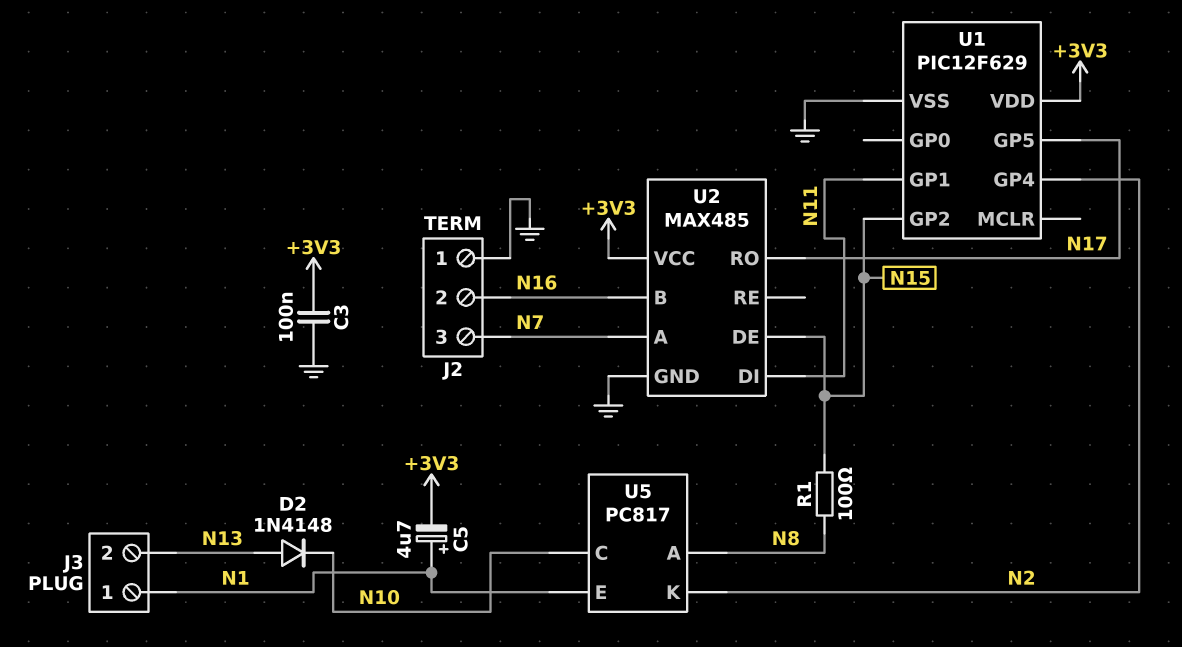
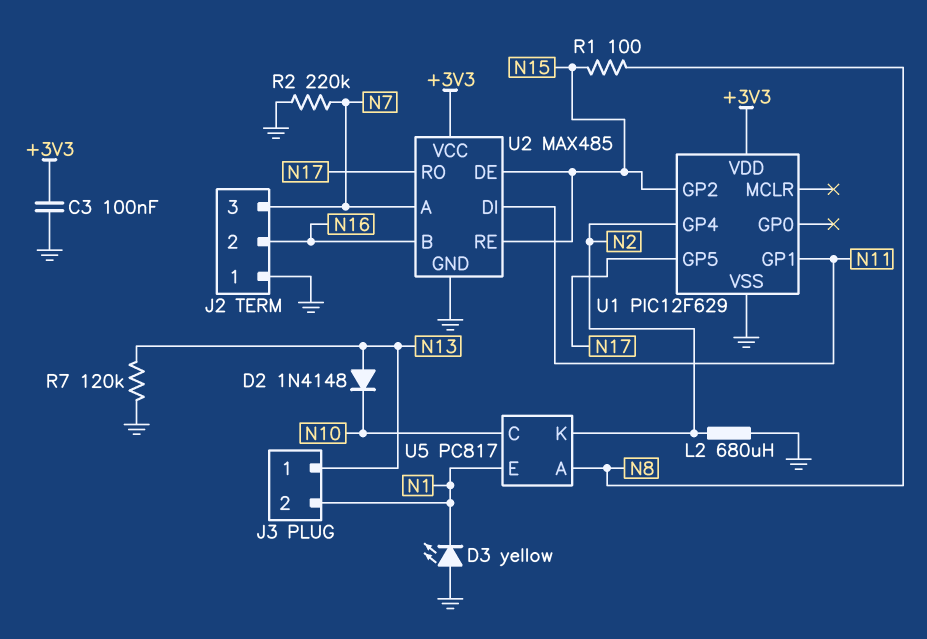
C5: 4.7uF (plus N1, minus +3V3) -> none
D3: none -> LED yellow (A GND, K N1)
J3 pin 1: N1 -> N13
J3 pin 2: N13 -> N1
L2: none -> 680uH (GND, N2)
R2: none -> 220k (GND, N7)
R7: none -> 120k (GND, N13)
U2 pin RE: none -> N15

